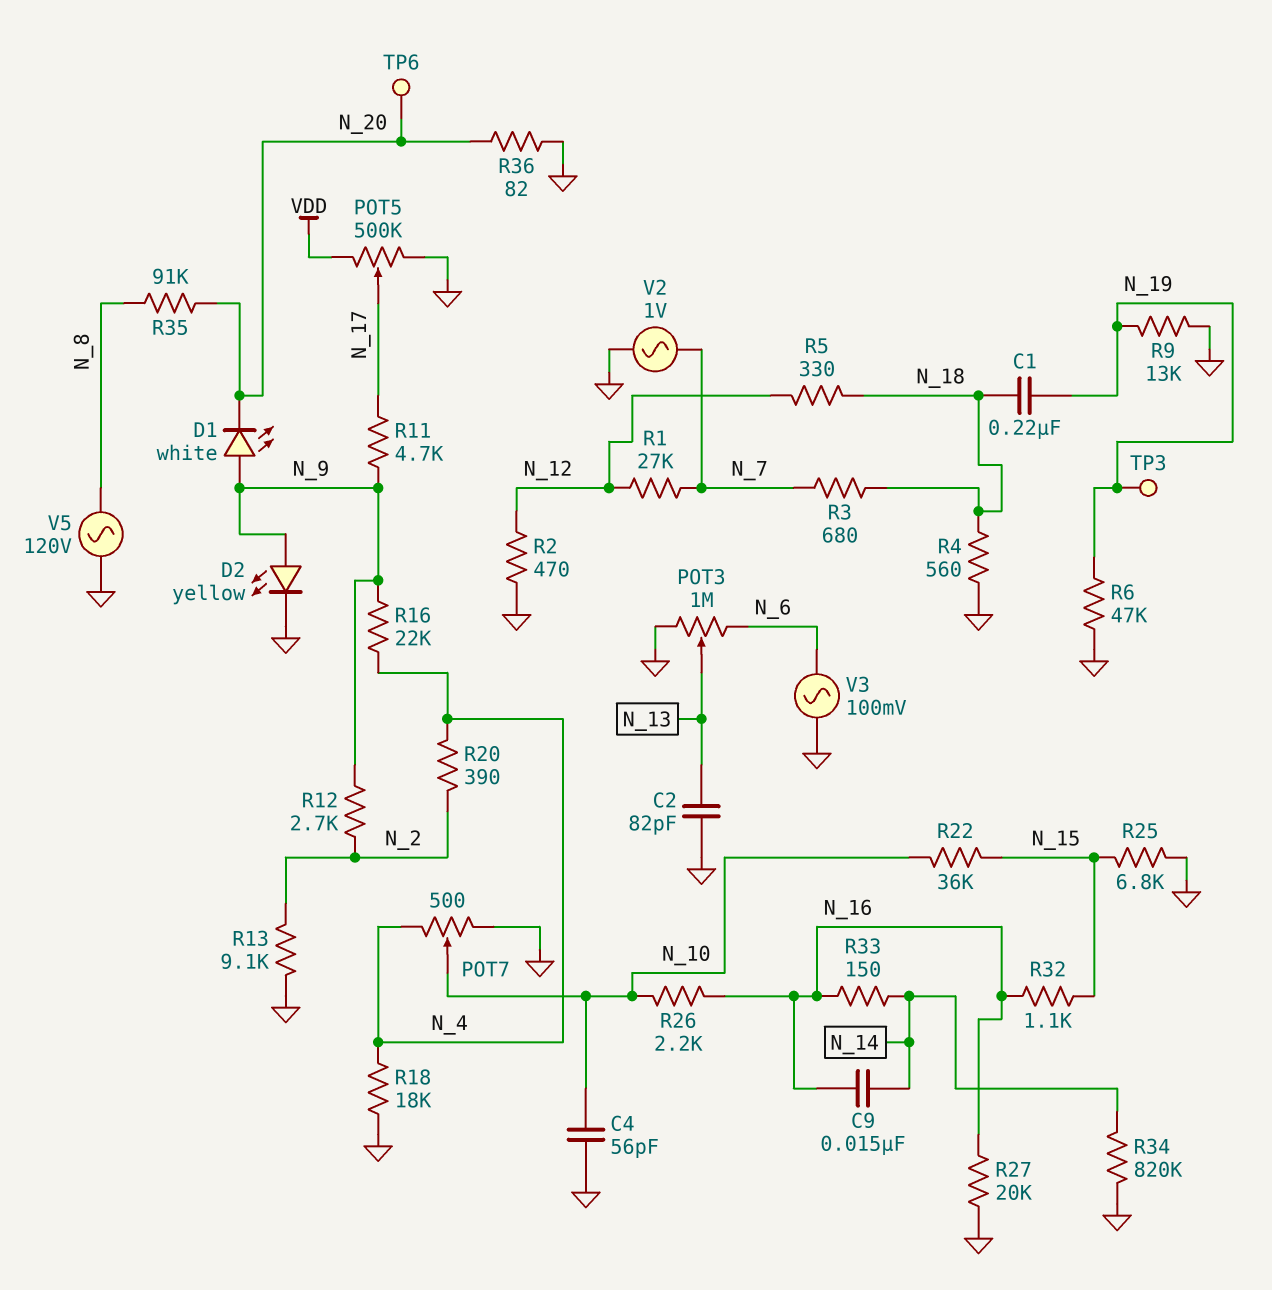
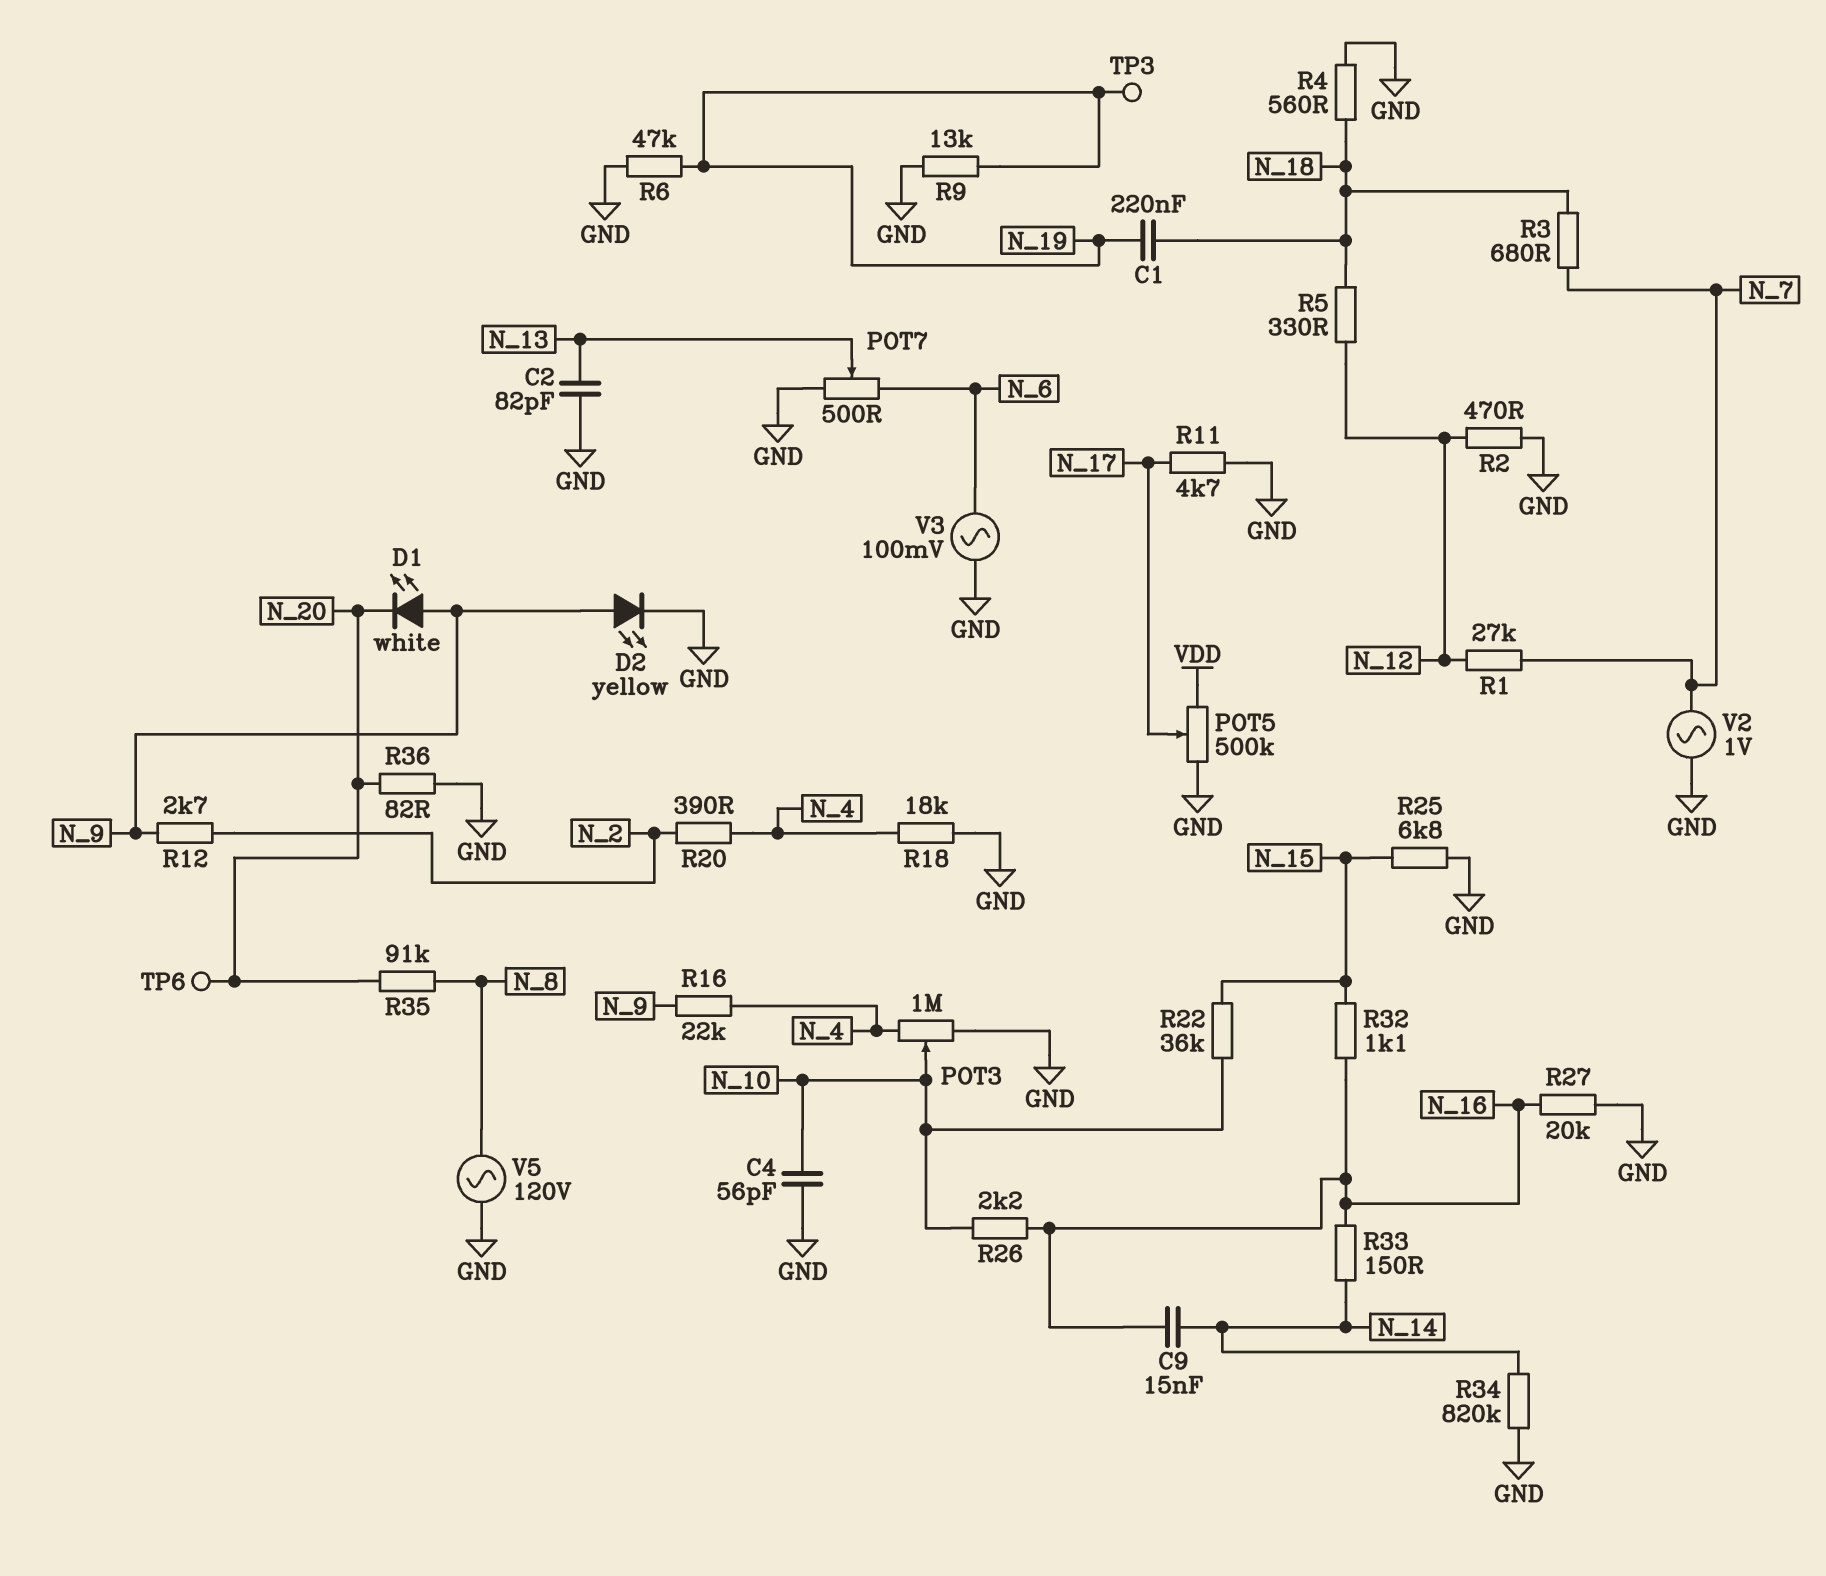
POT3: 1M (GND, N_6, wiper N_13) -> 1M (GND, N_4, wiper N_10)
POT7: 500 (GND, N_4, wiper N_10) -> 500 (GND, N_6, wiper N_13)
R11: 4.7k (N_9, N_17) -> 4.7k (GND, N_17)
R13: 9.1k (GND, N_2) -> none

